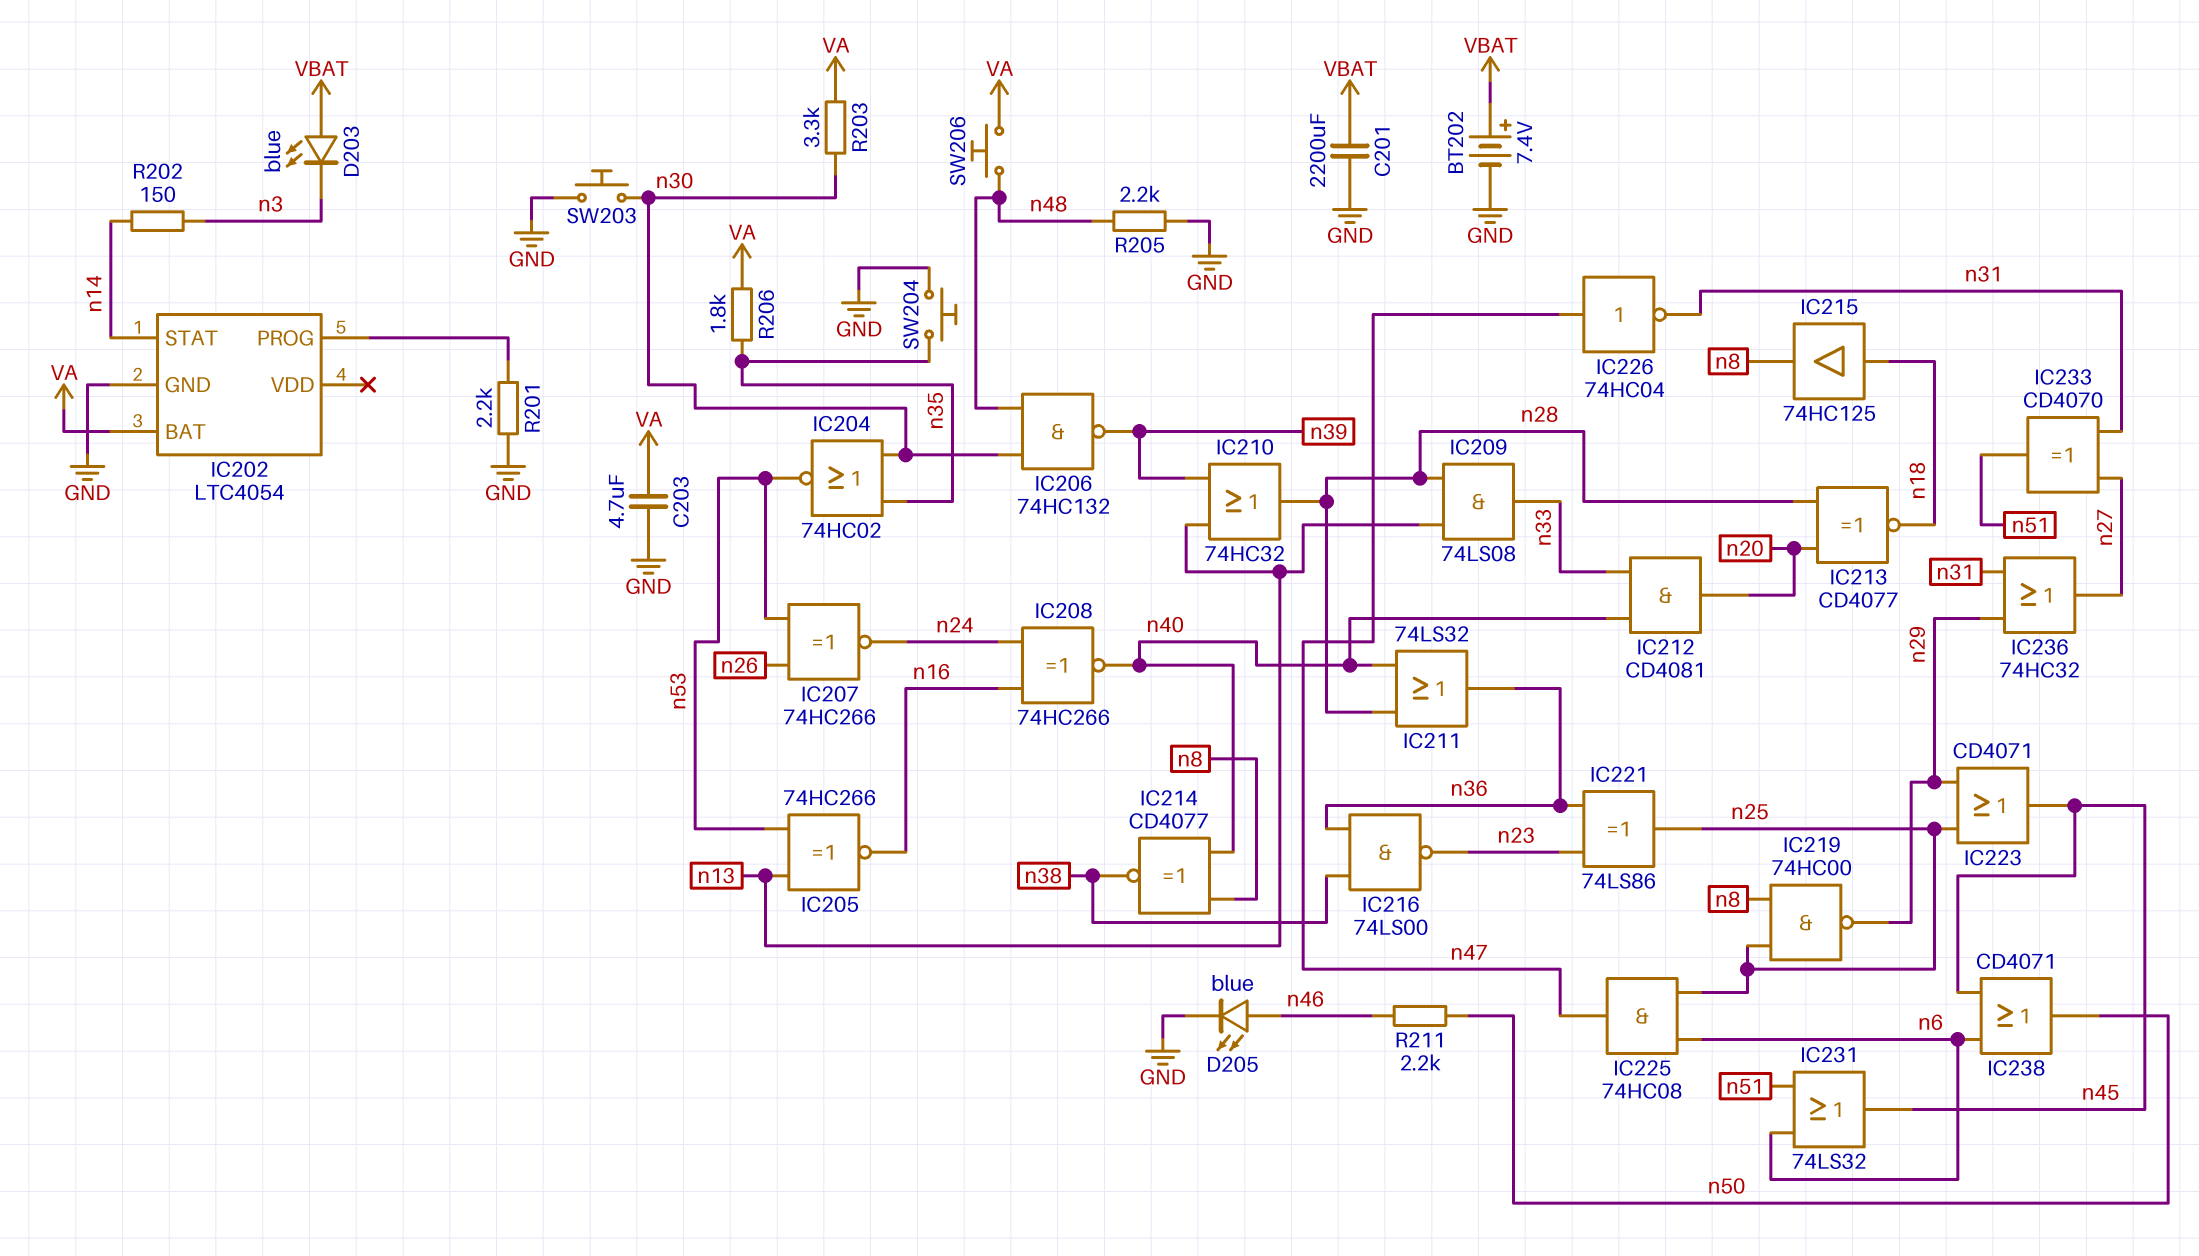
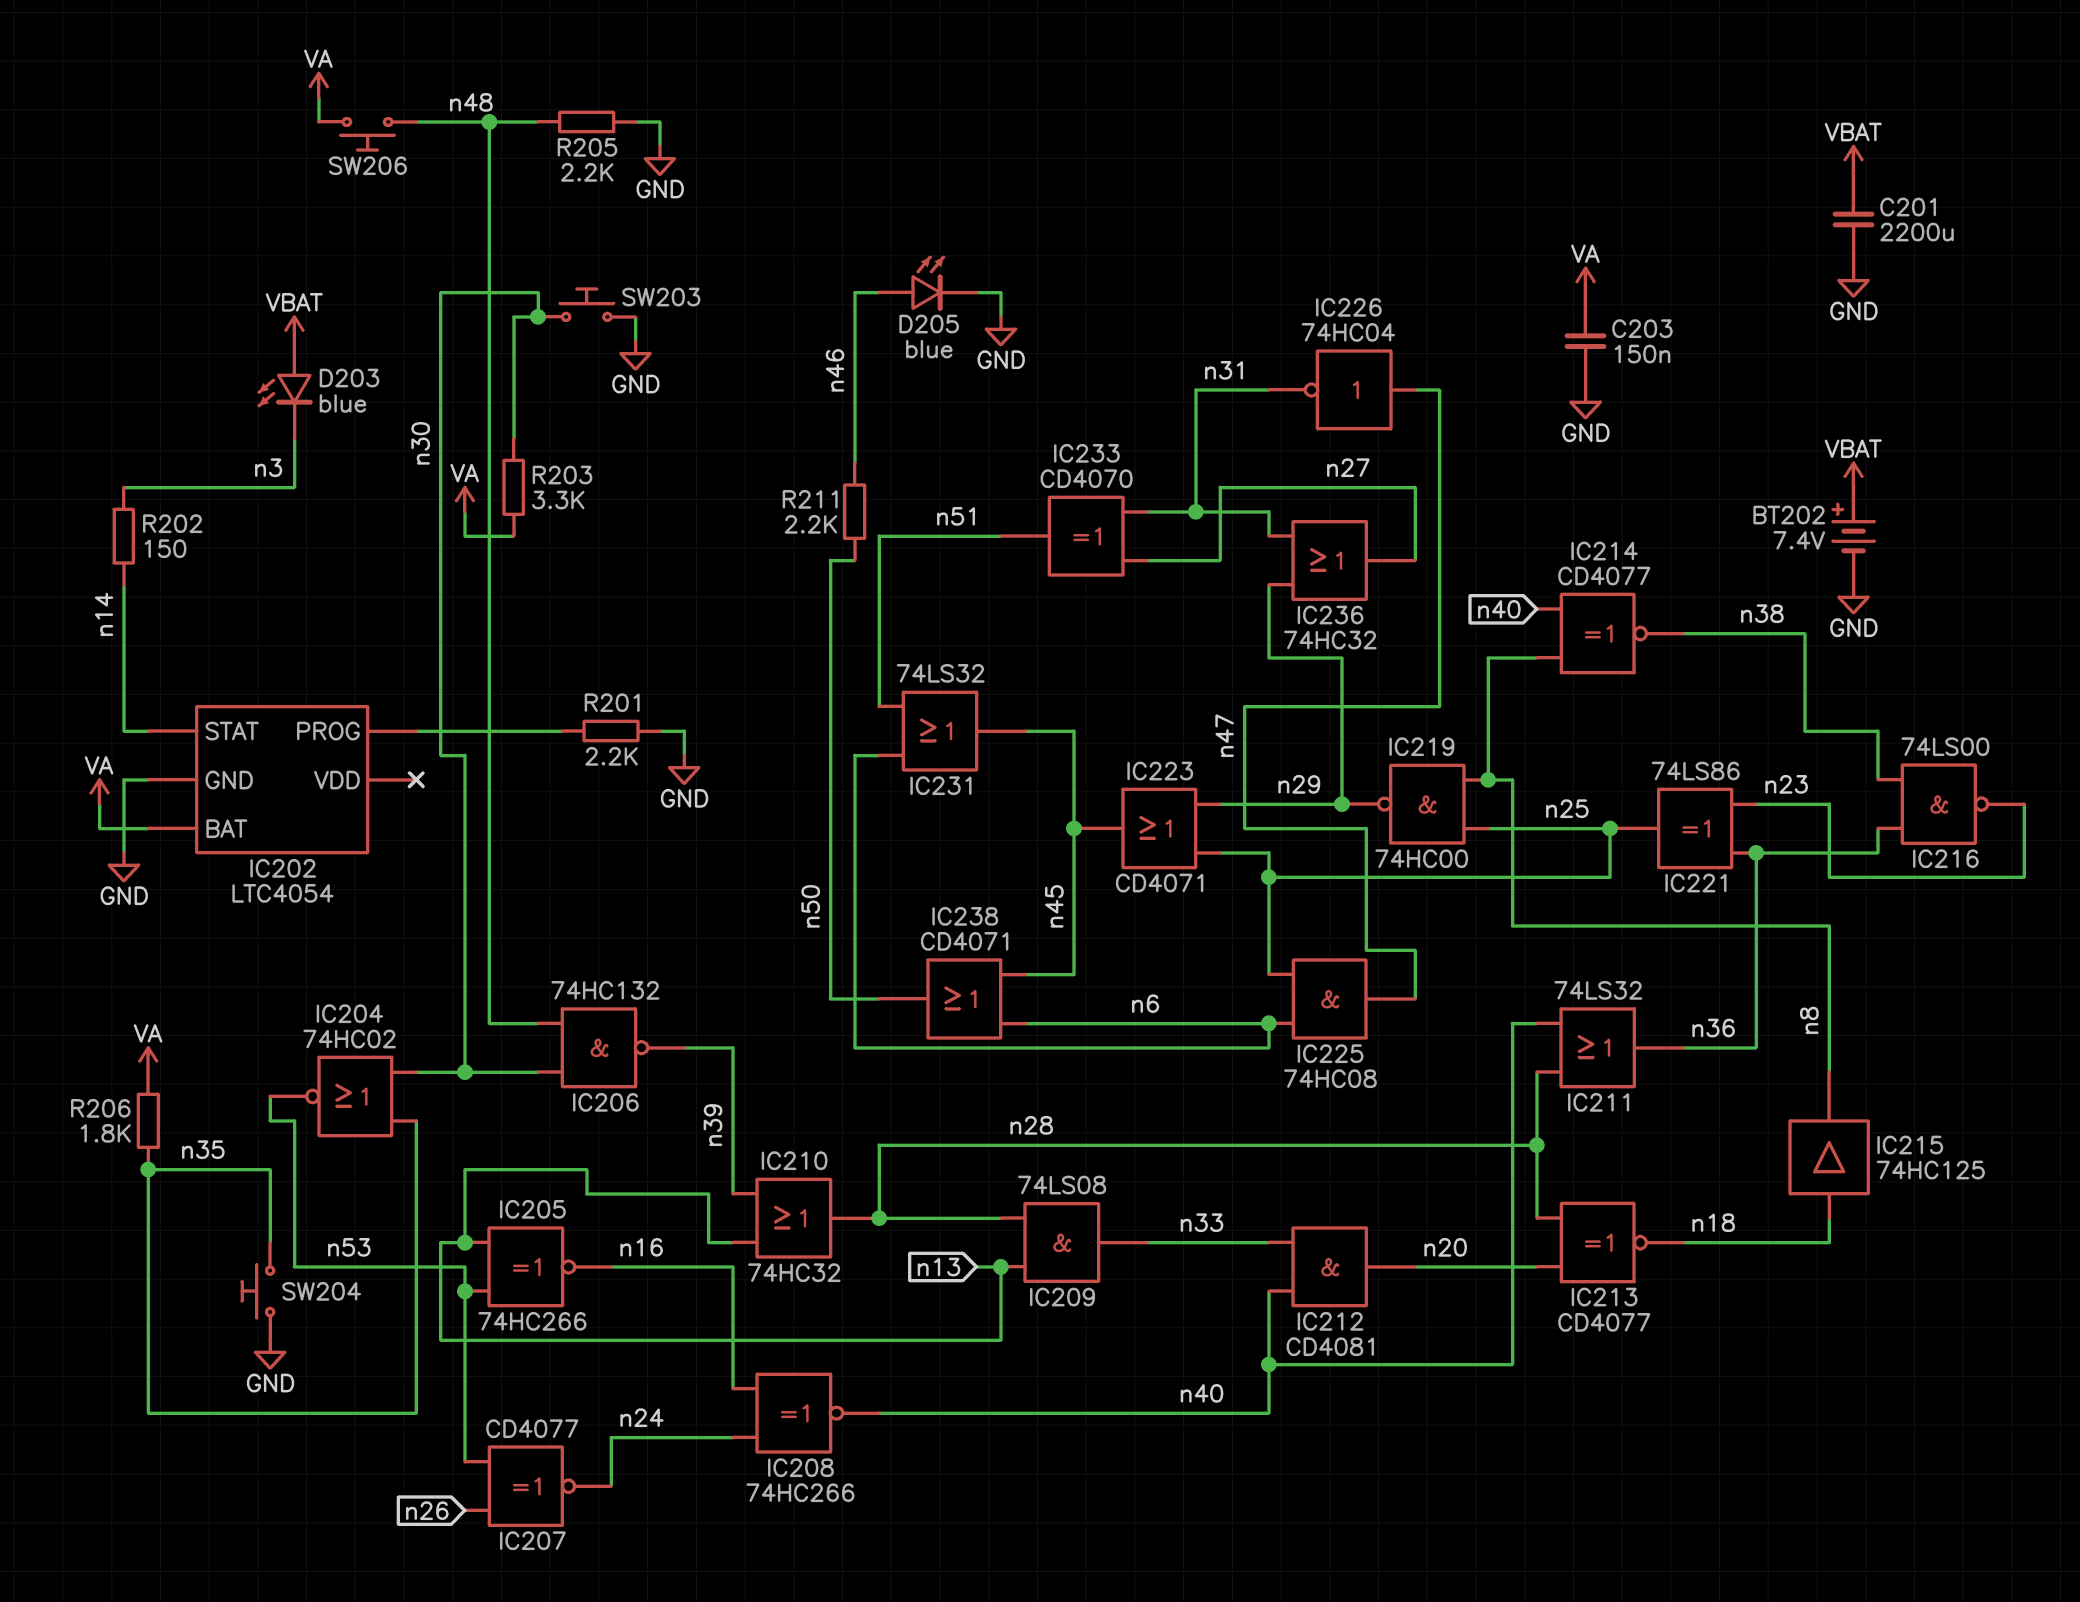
C203: 4.7uF (GND, VA) -> 150nF (GND, VA)
IC207: XNOR 74HC266 (in n26, in n53, out n24) -> XNOR CD4077 (in n26, in n53, out n24)

